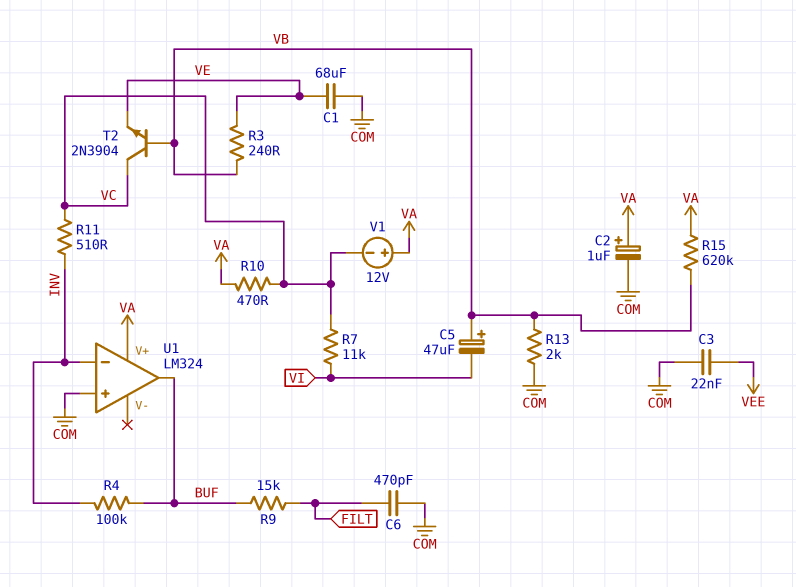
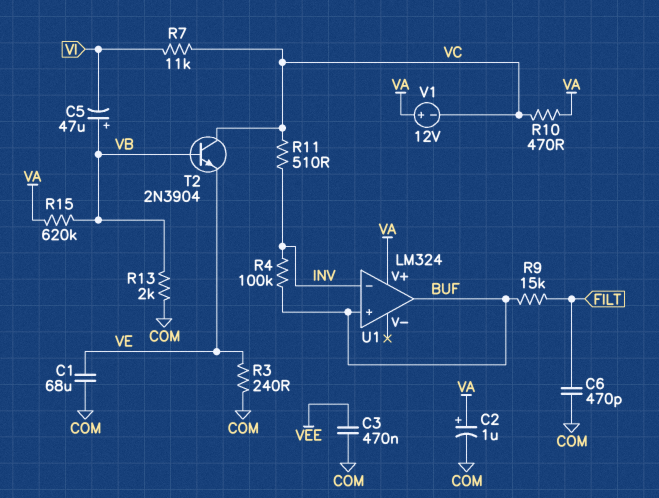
C3: 22nF (COM, VEE) -> 470nF (COM, VEE)
R3: 240 (VB, VE) -> 240 (COM, VE)
U1 pin in+: COM -> BUF

